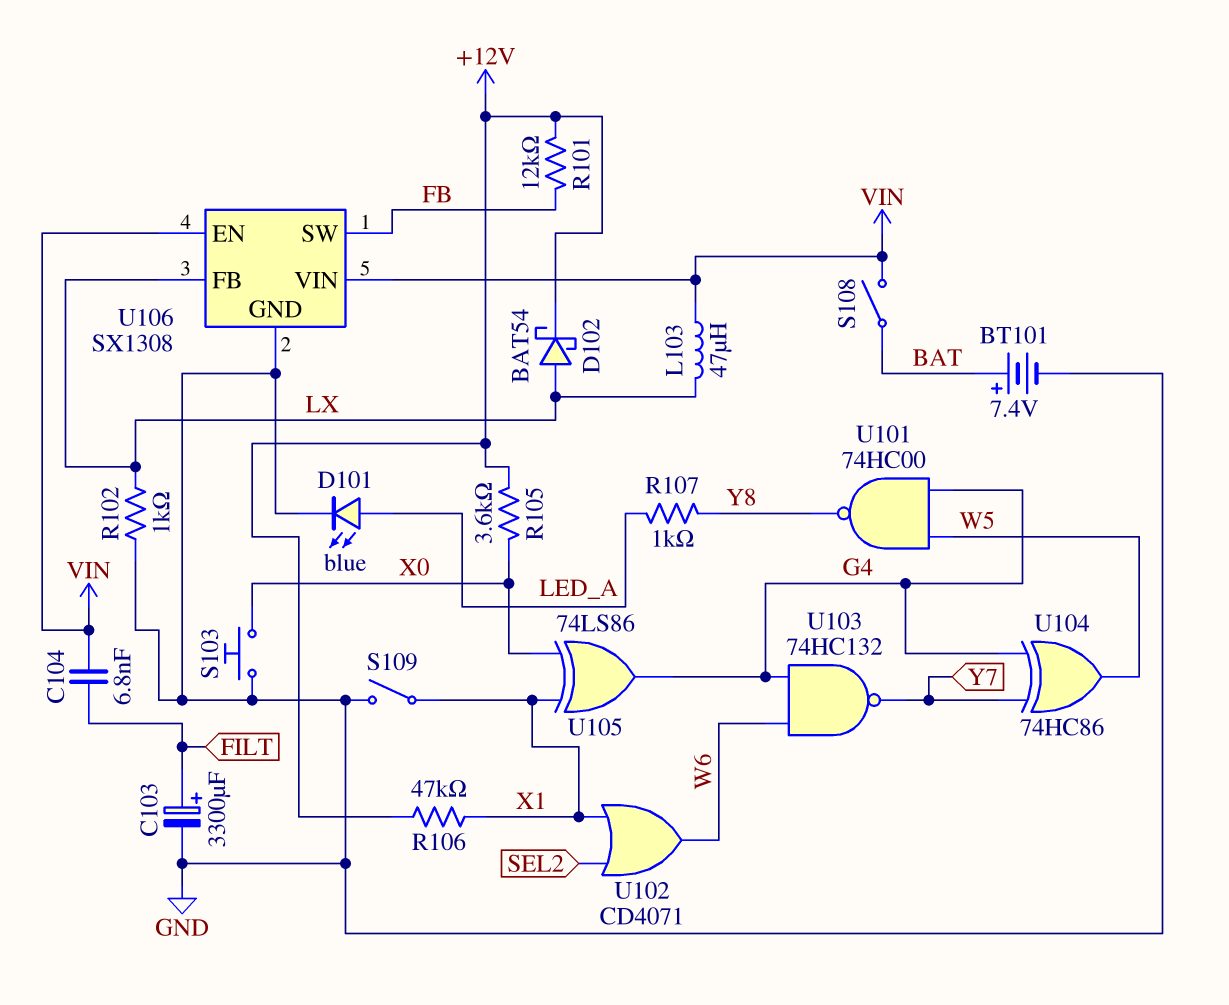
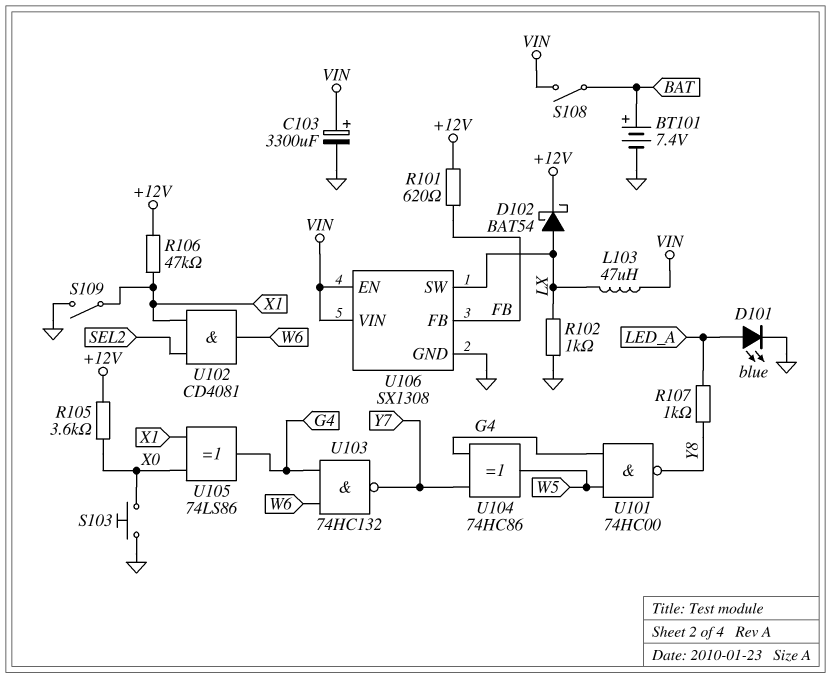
C103: 3300uF (plus FILT, minus GND) -> 3300uF (plus VIN, minus GND)
C104: 6.8nF (FILT, VIN) -> none
R101: 12k (+12V, FB) -> 620 (+12V, FB)
U102: OR CD4071 (in SEL2, in X1, out W6) -> AND CD4081 (in SEL2, in X1, out W6)
U106 pin FB: LX -> FB
U106 pin SW: FB -> LX

